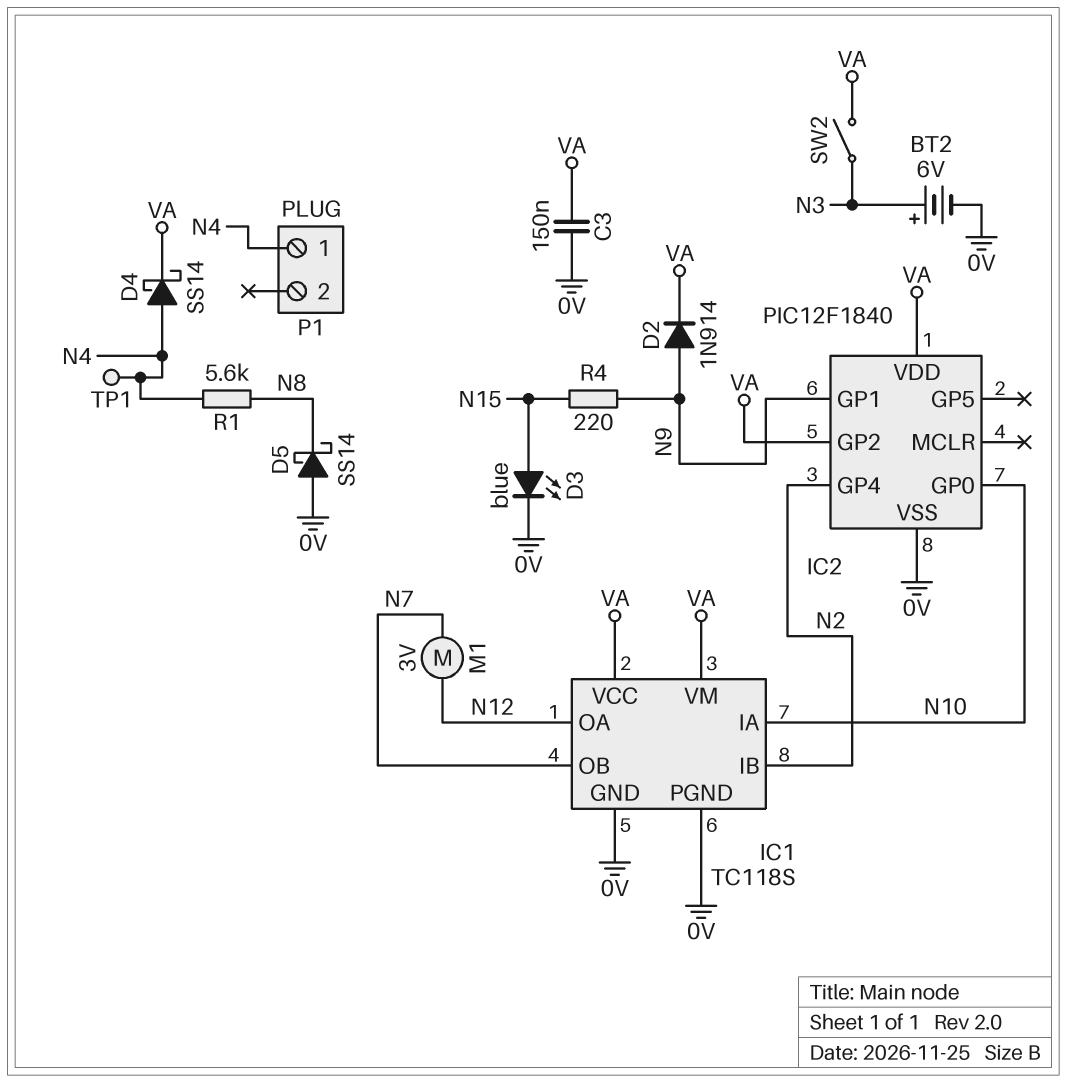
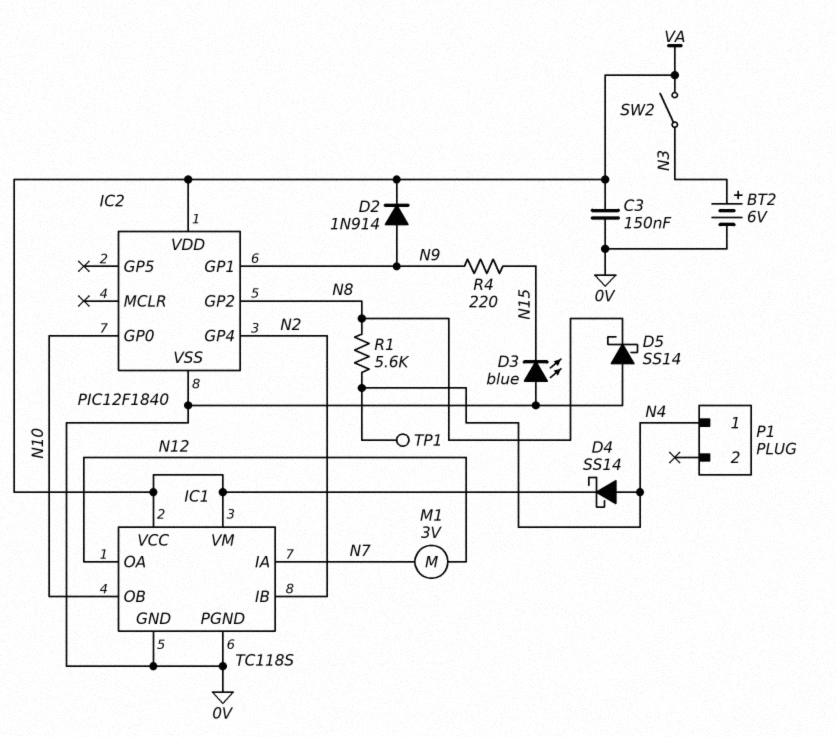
D3: LED blue (A N15, K 0V) -> LED blue (A 0V, K N15)
IC1 pin IA: N10 -> N7
IC1 pin OB: N7 -> N10
IC2 pin GP2: VA -> N8

